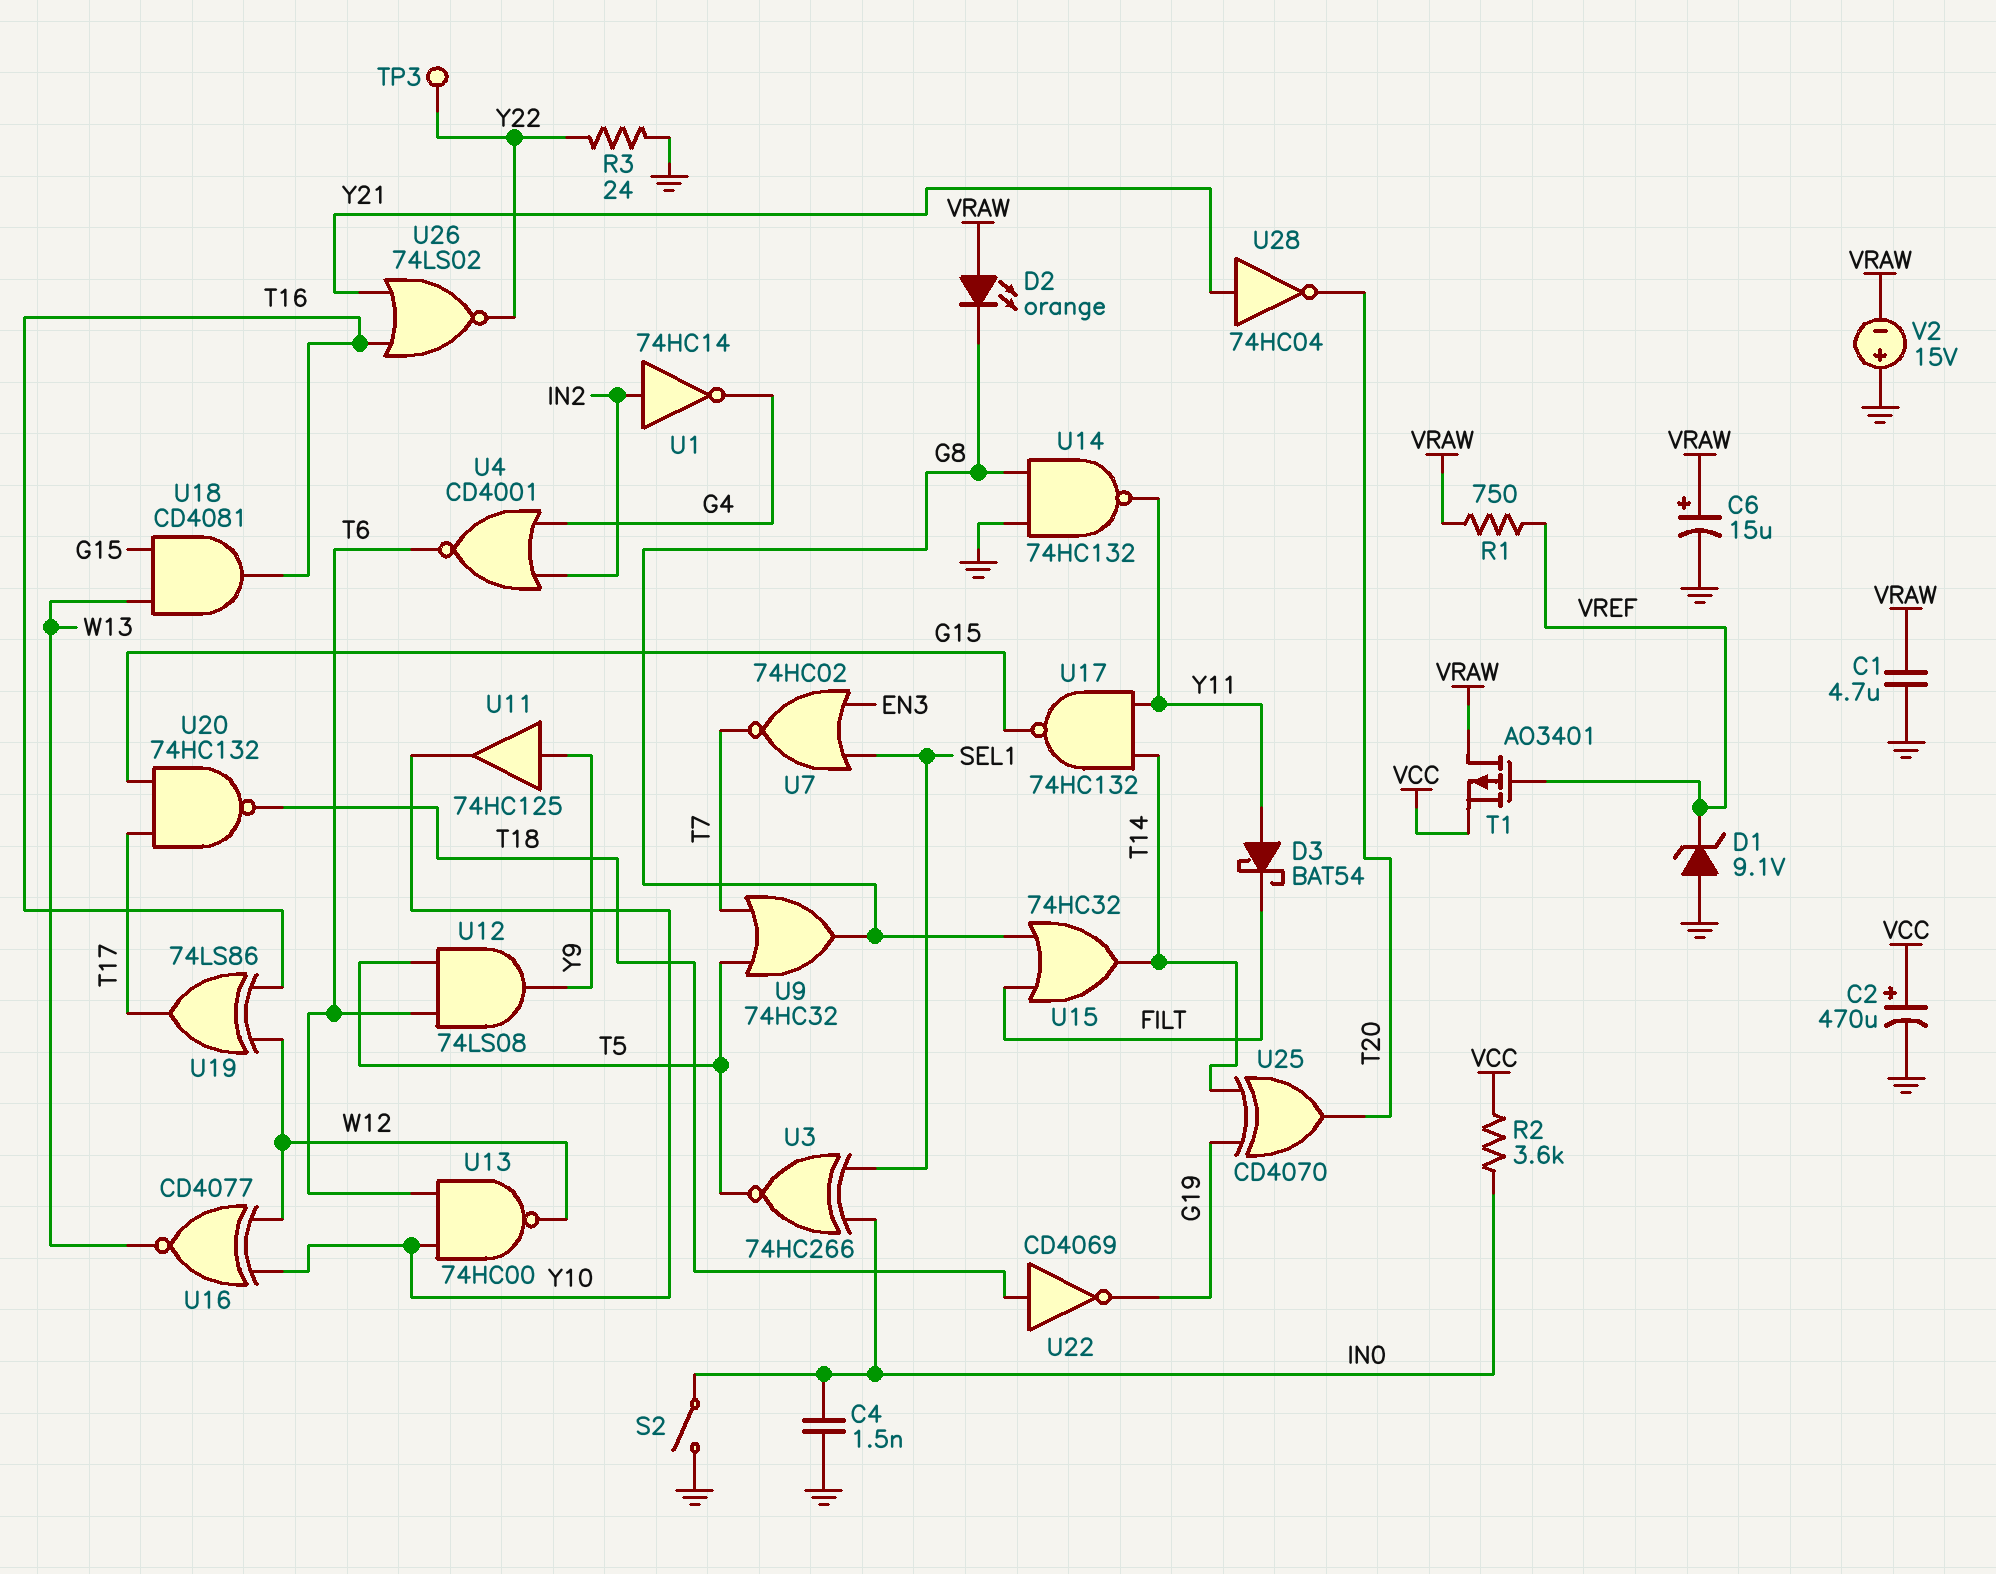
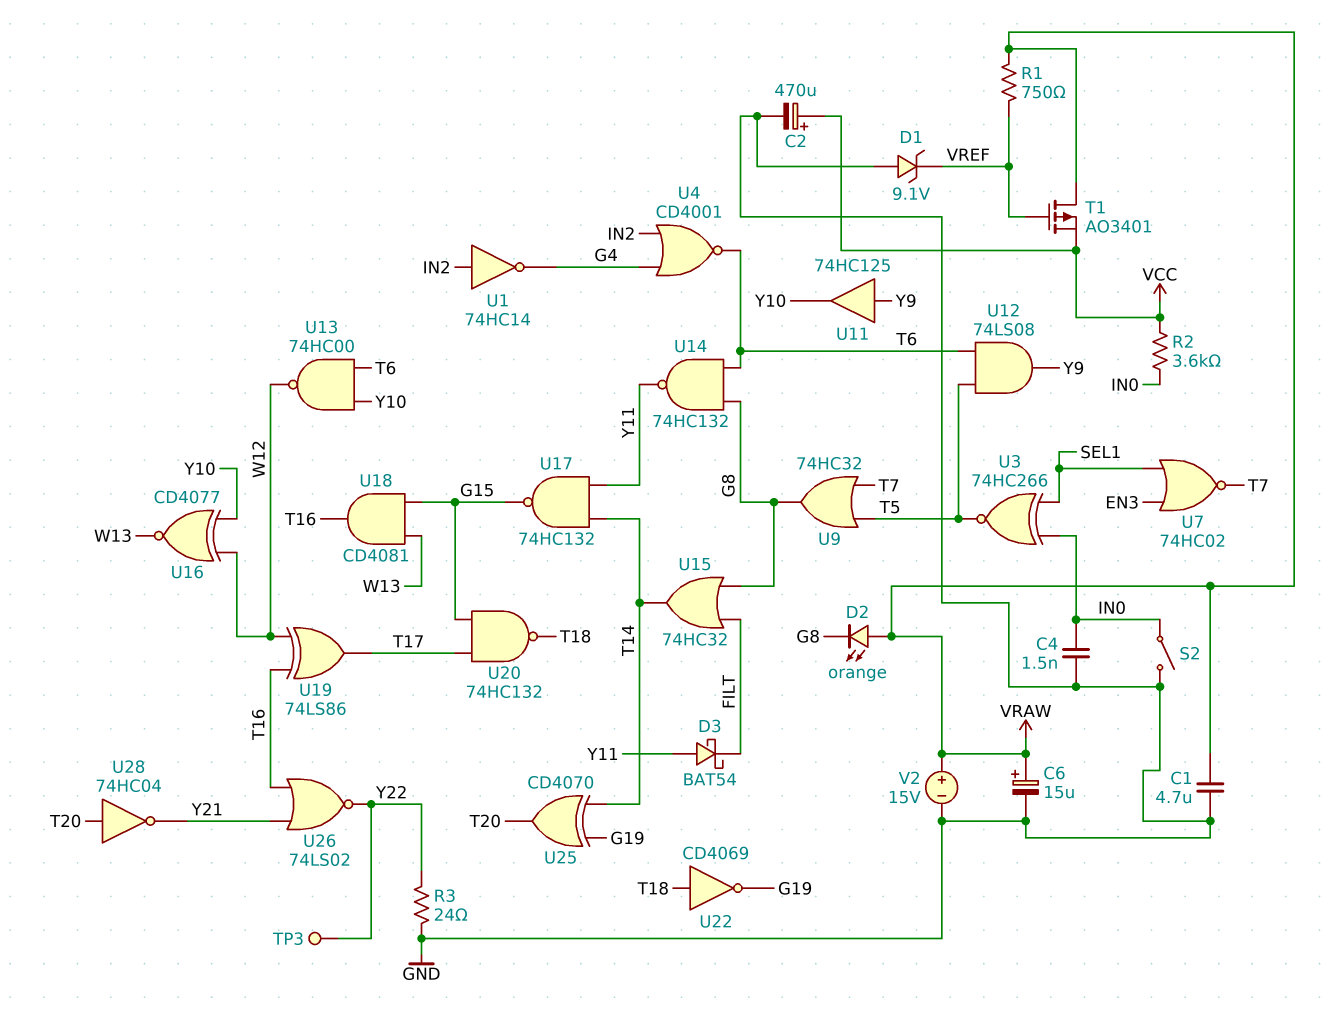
U14: NAND 74HC132 (in G8, in GND, out Y11) -> NAND 74HC132 (in G8, in T6, out Y11)
U28: NOT 74HC04 (in Y21, out T20) -> NOT 74HC04 (in T20, out Y21)
V2: 15V (plus GND, minus VRAW) -> 15V (plus VRAW, minus GND)

